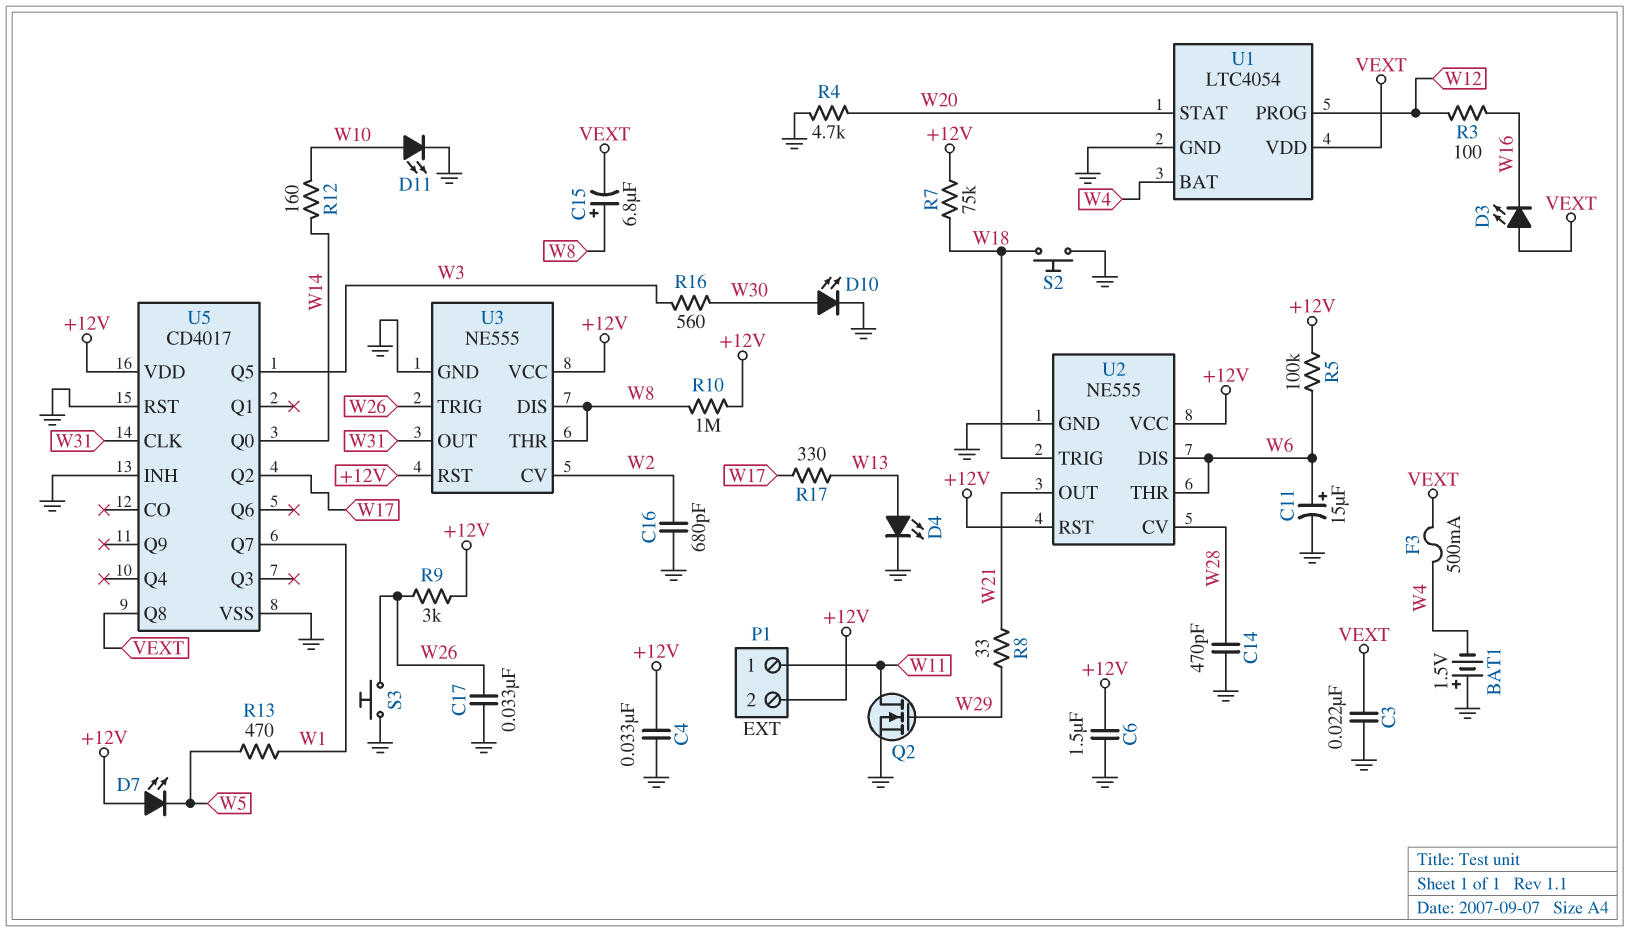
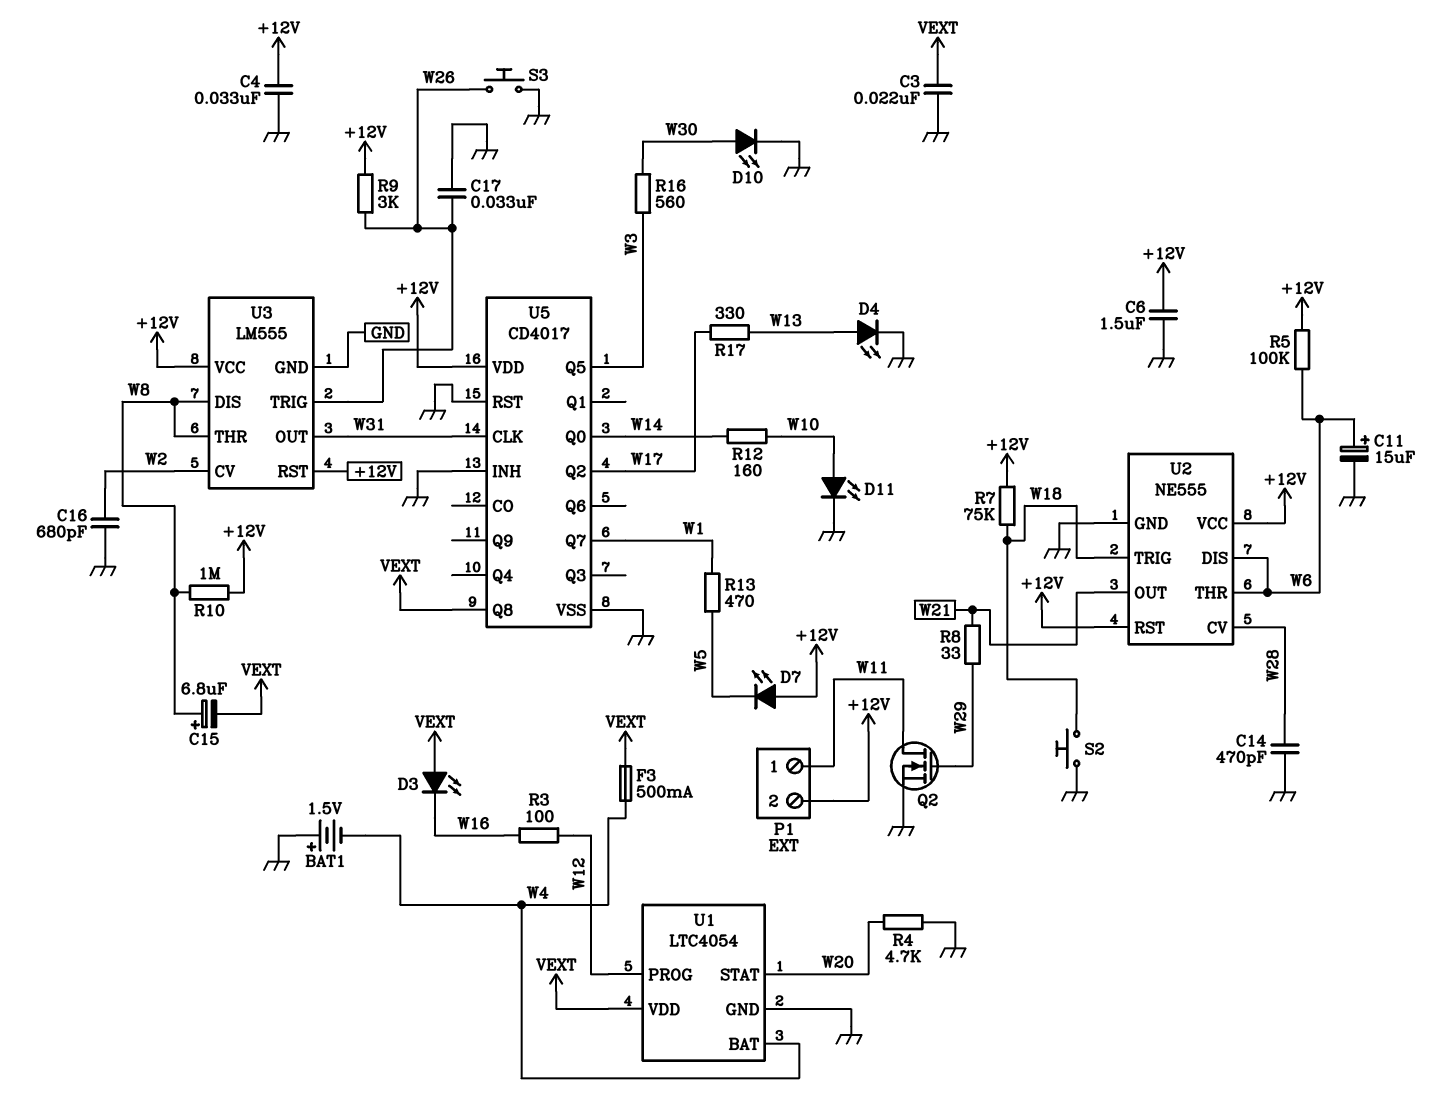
U3: NE555 -> LM555

